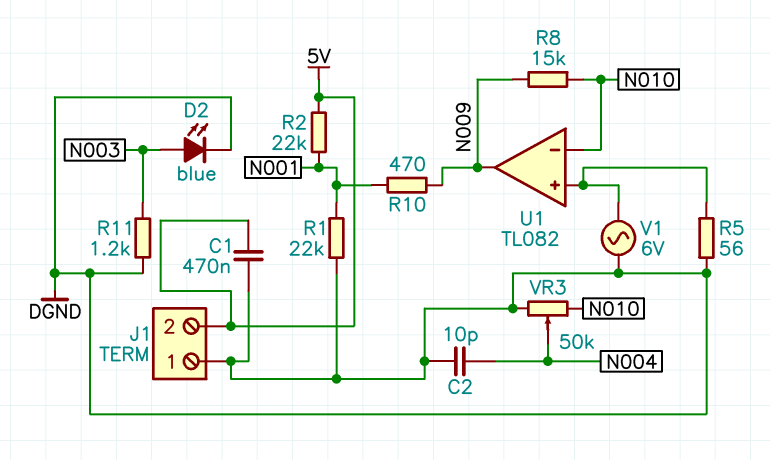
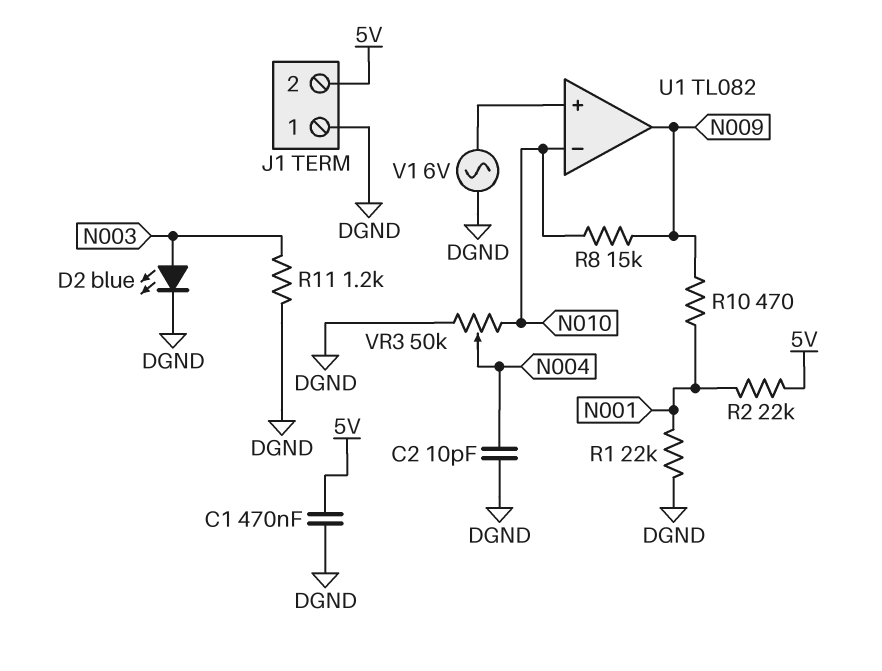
R5: 56 (DGND, U1/in+) -> none

